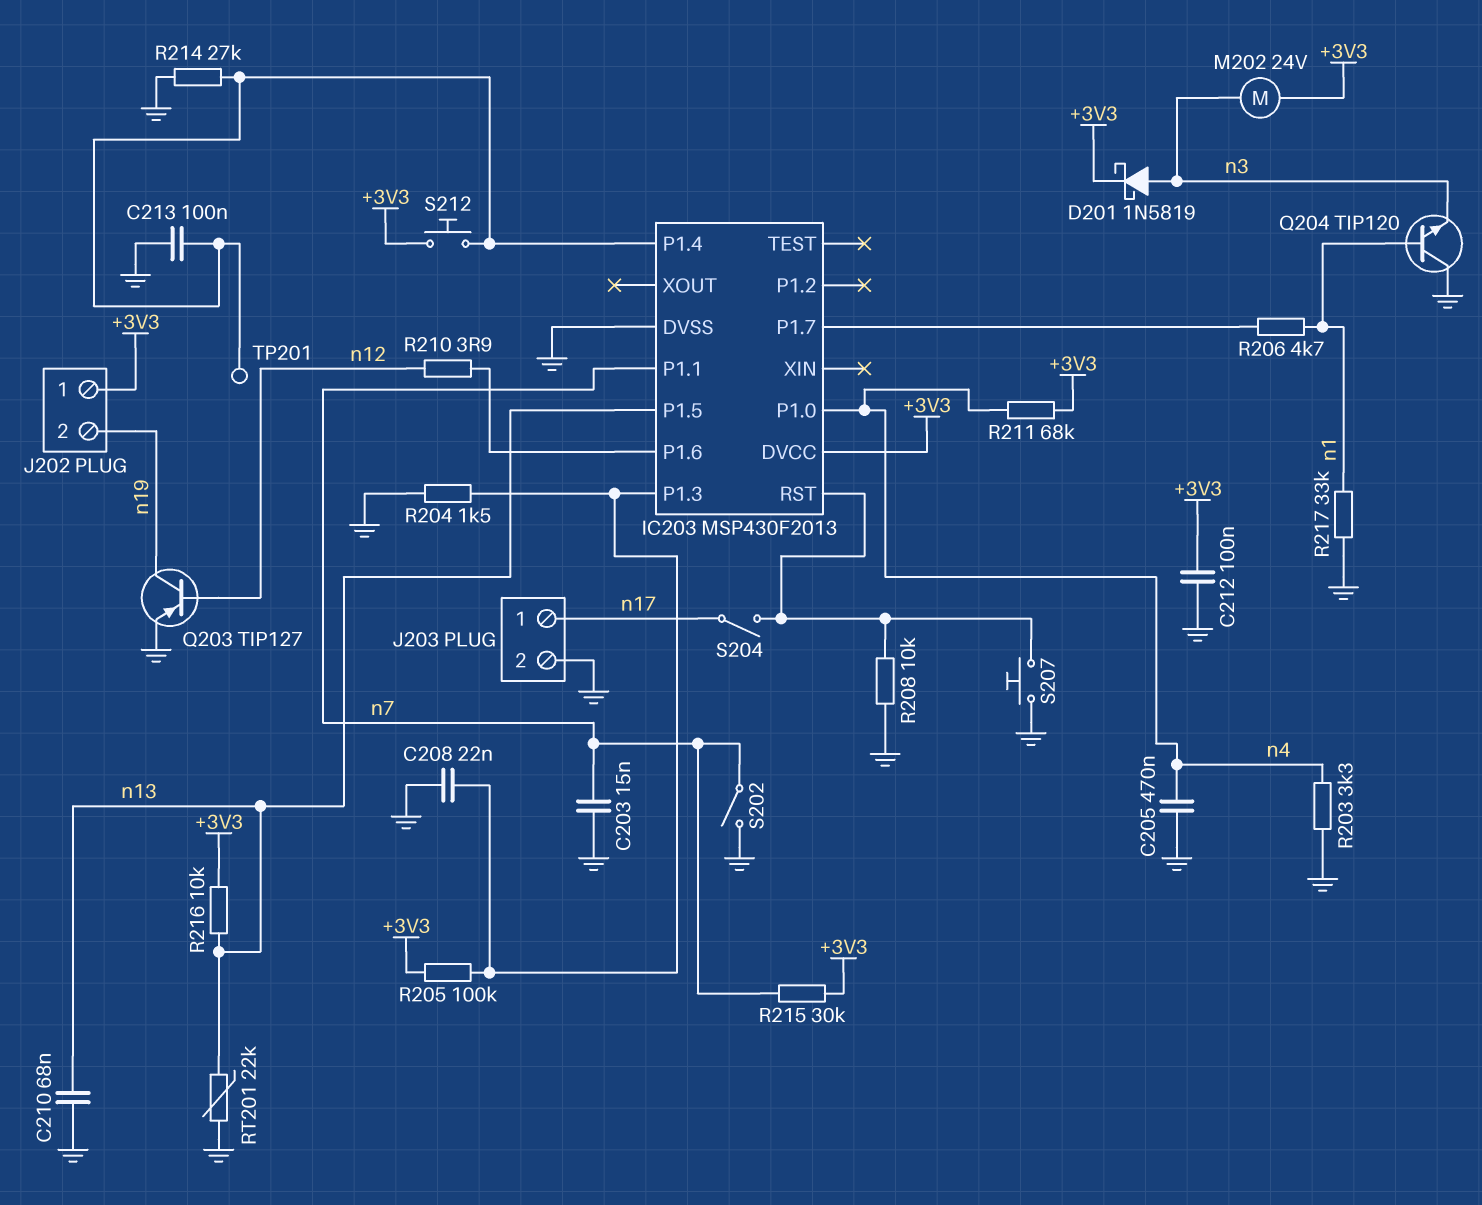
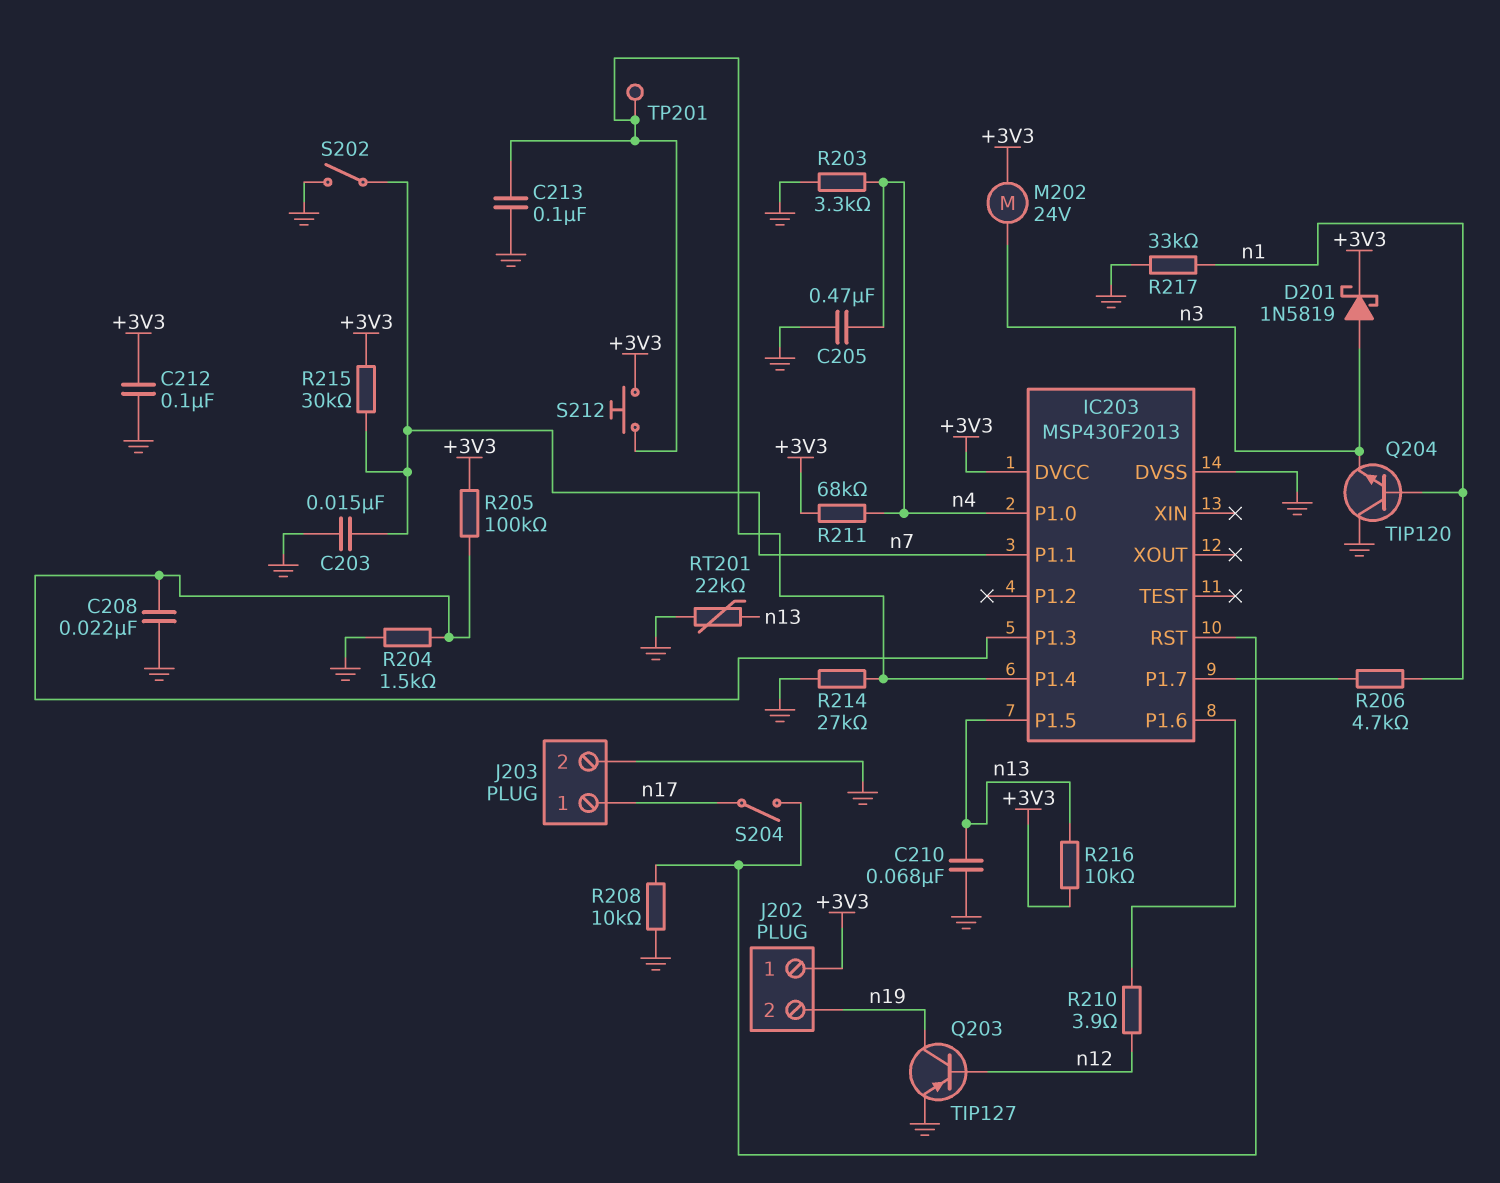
S207: button (GND, IC203/RST) -> none

